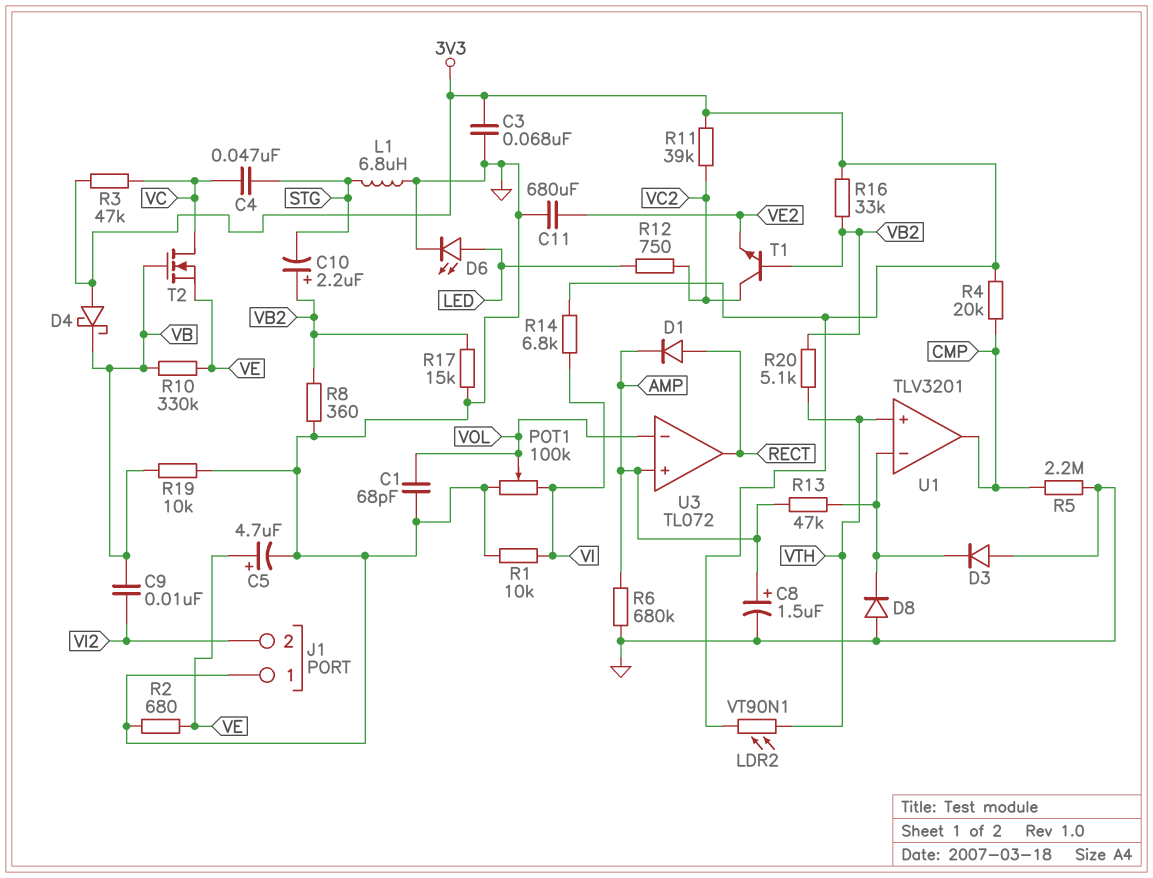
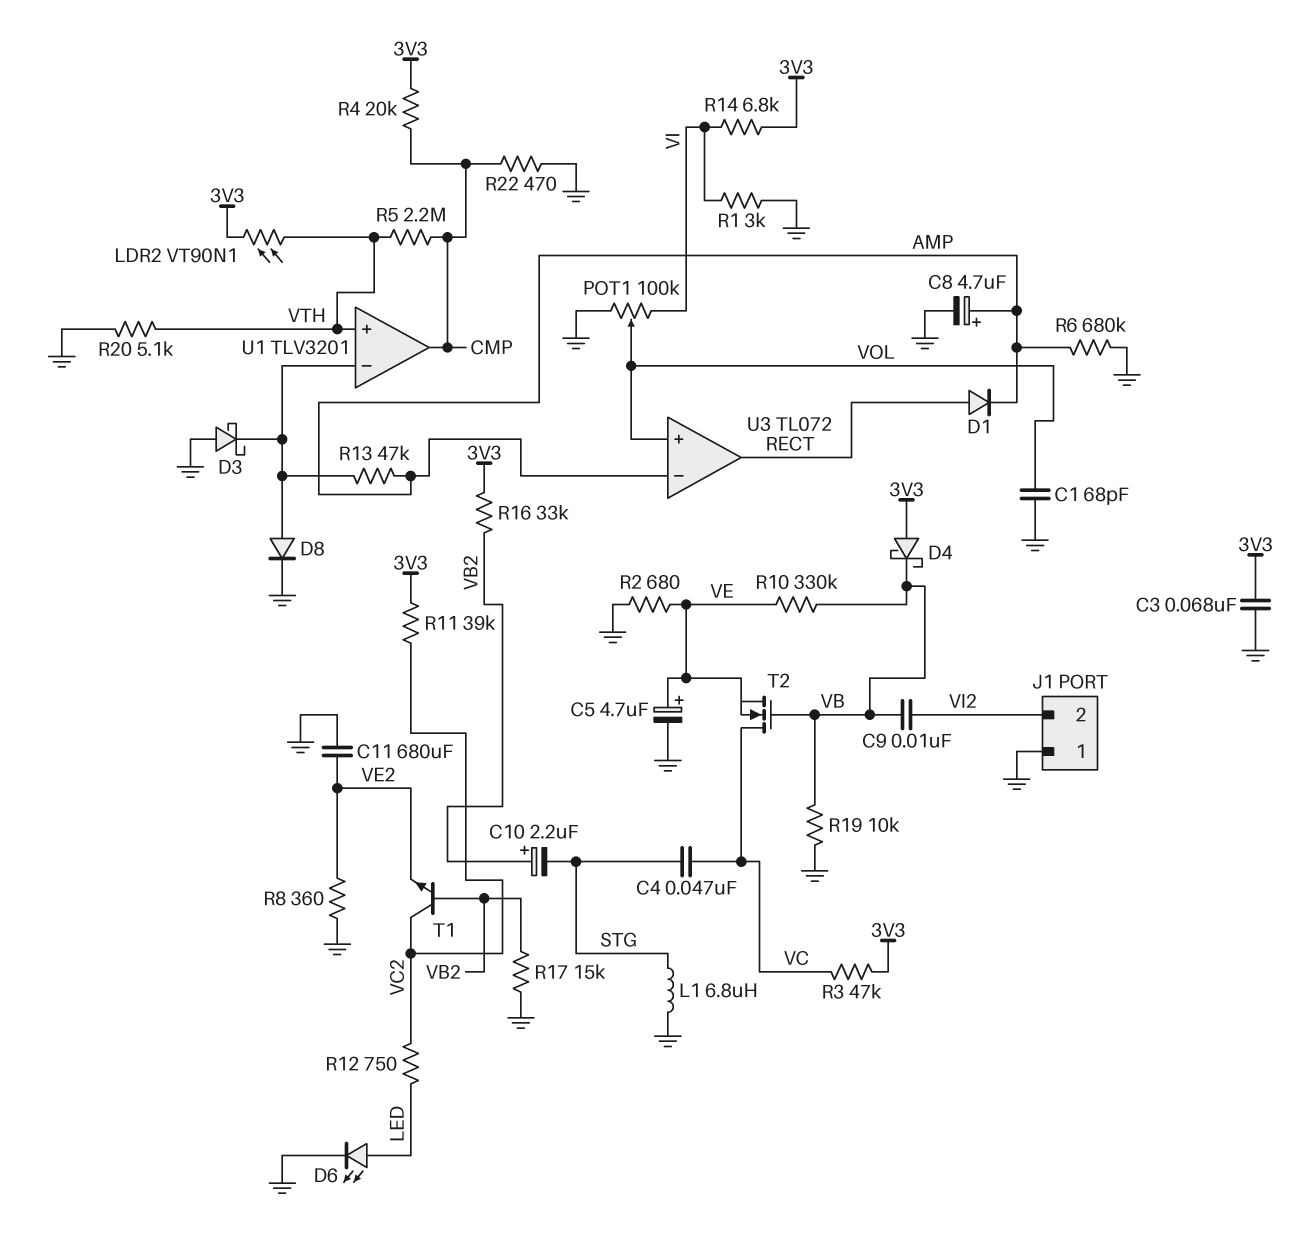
C8: 1.5uF (plus AMP, minus GND) -> 4.7uF (plus AMP, minus GND)
D3: diode (A GND, K U1/in-) -> schottky (A GND, K U1/in-)
D8: diode (A GND, K U1/in-) -> diode (A U1/in-, K GND)
R1: 10k (GND, VI) -> 3k (GND, VI)
R5: 2.2M (CMP, GND) -> 2.2M (CMP, VTH)
R8: 360 (GND, VB2) -> 360 (GND, VE2)
R20: 5.1k (VB2, VTH) -> 5.1k (GND, VTH)
R22: none -> 470 (CMP, GND)
U3 pin in+: AMP -> VOL
U3 pin in-: VOL -> AMP

